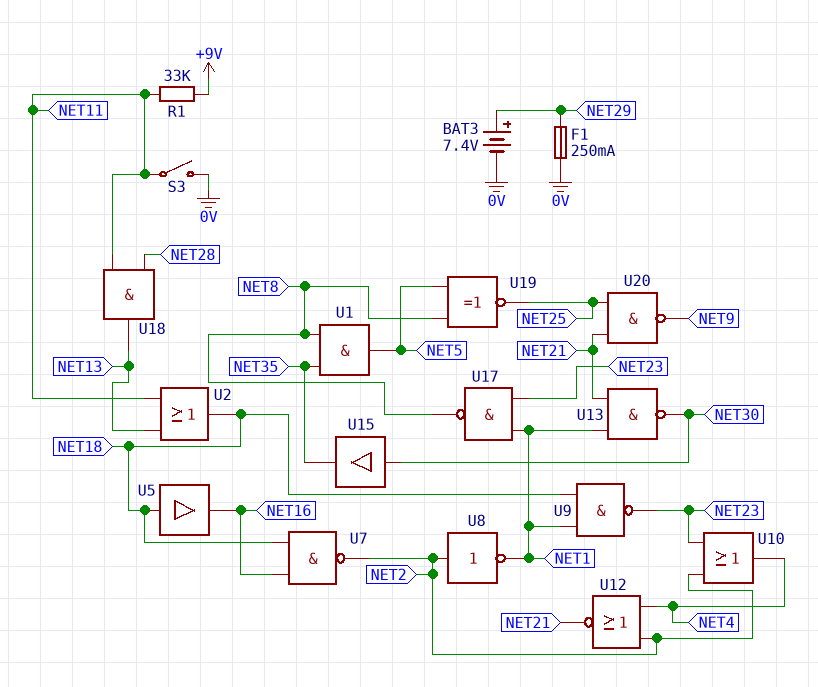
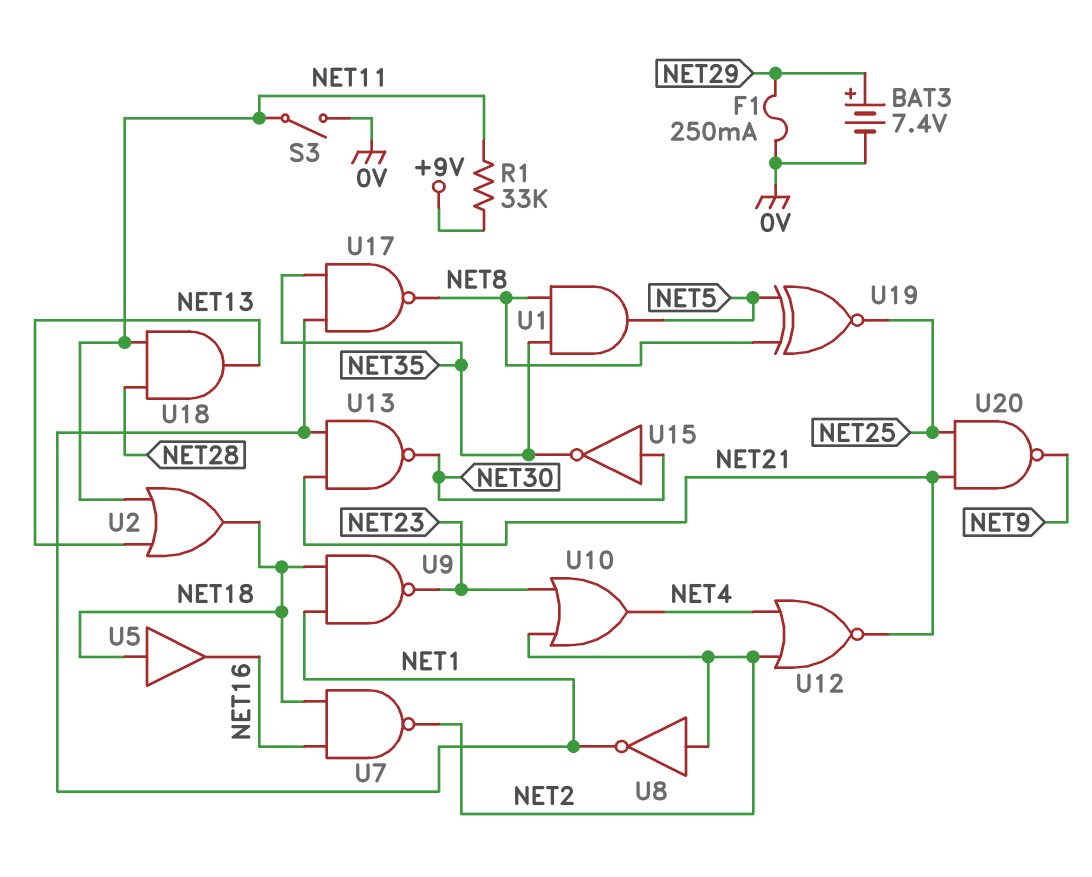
U15: buffer (in NET30, out NET35) -> NOT (in NET30, out NET35)
U17: NAND (in NET1, in NET23, out NET8) -> NAND (in NET1, in NET35, out NET8)

